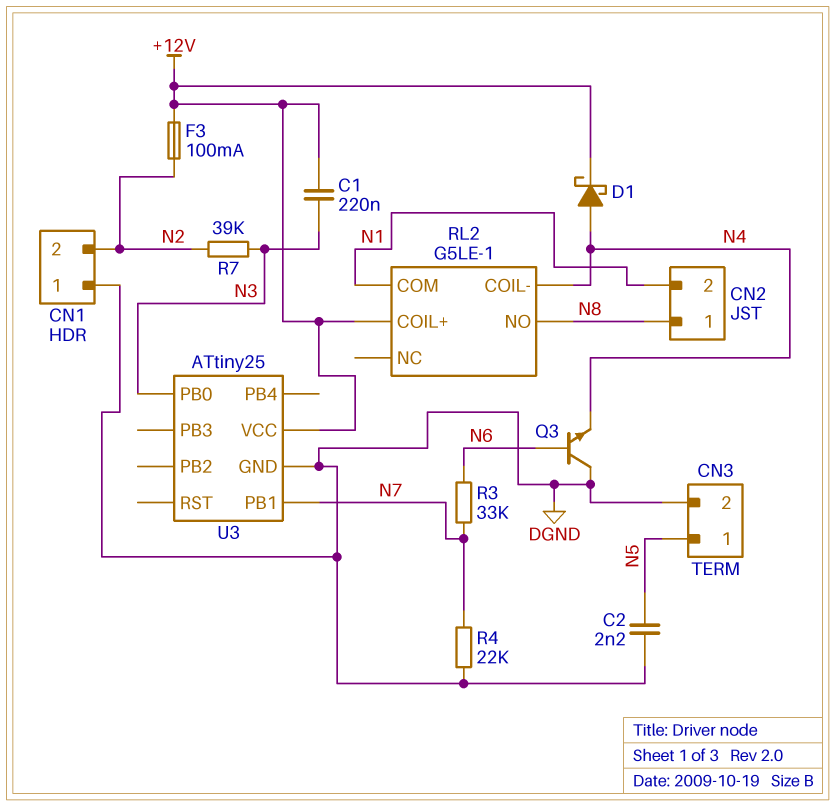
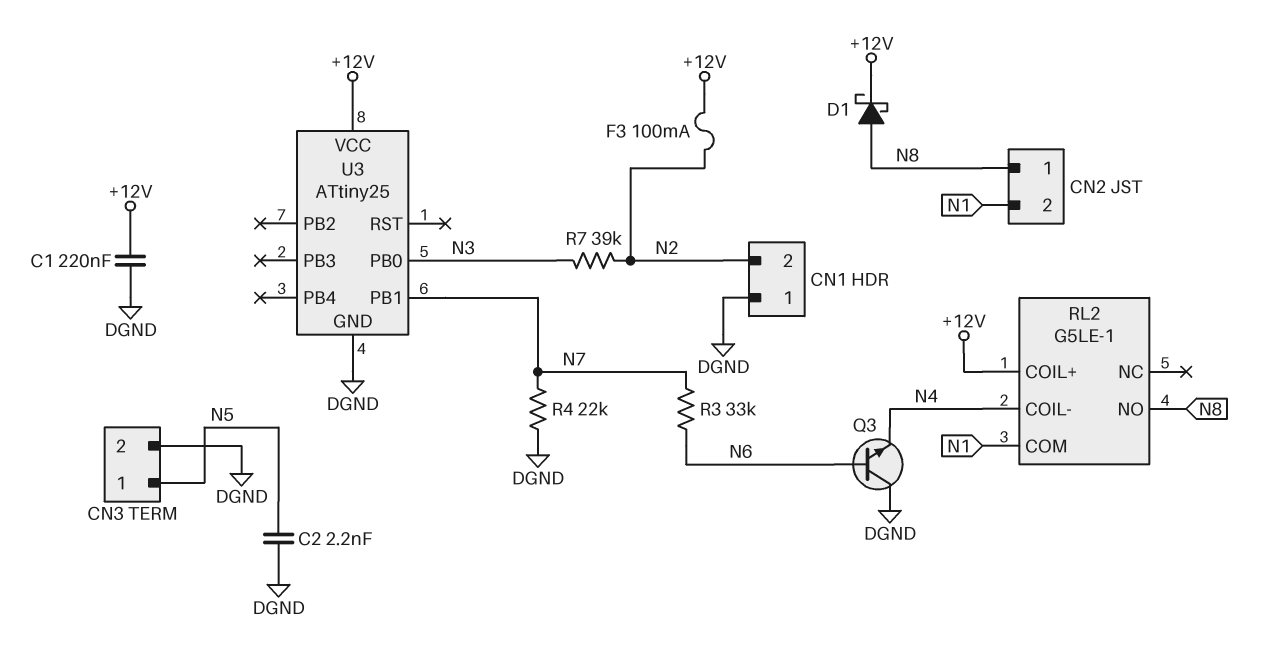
C1: 220nF (+12V, N3) -> 220nF (+12V, DGND)
D1: schottky (A N4, K +12V) -> schottky (A N8, K +12V)

